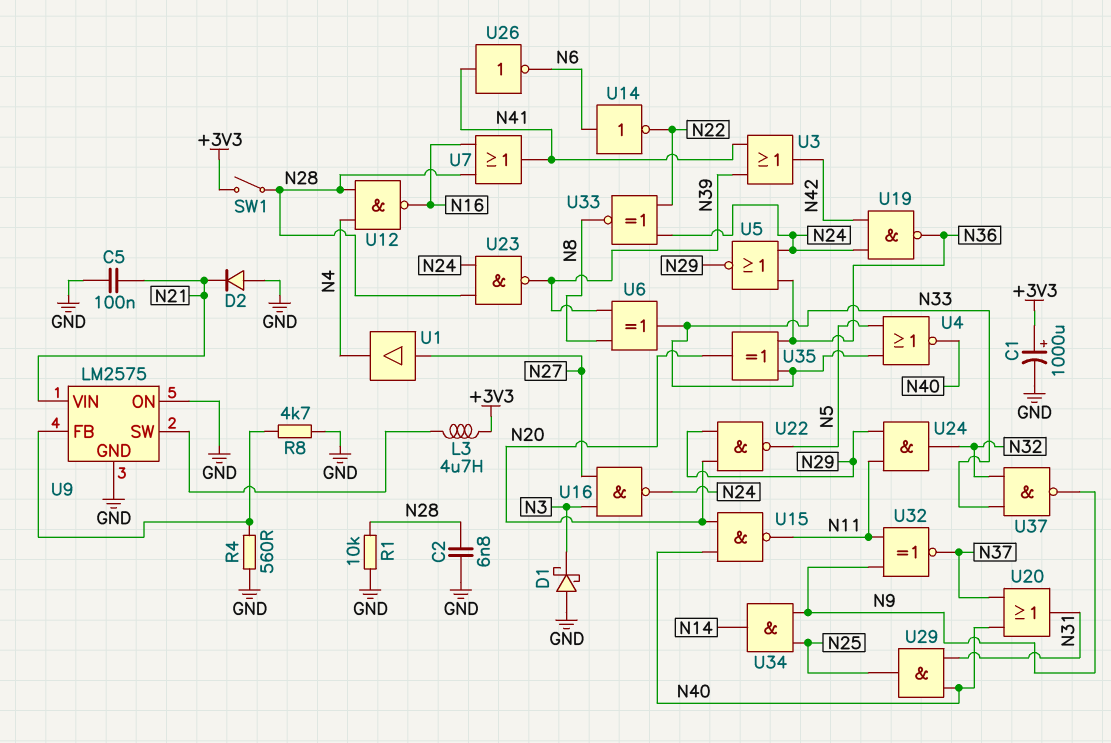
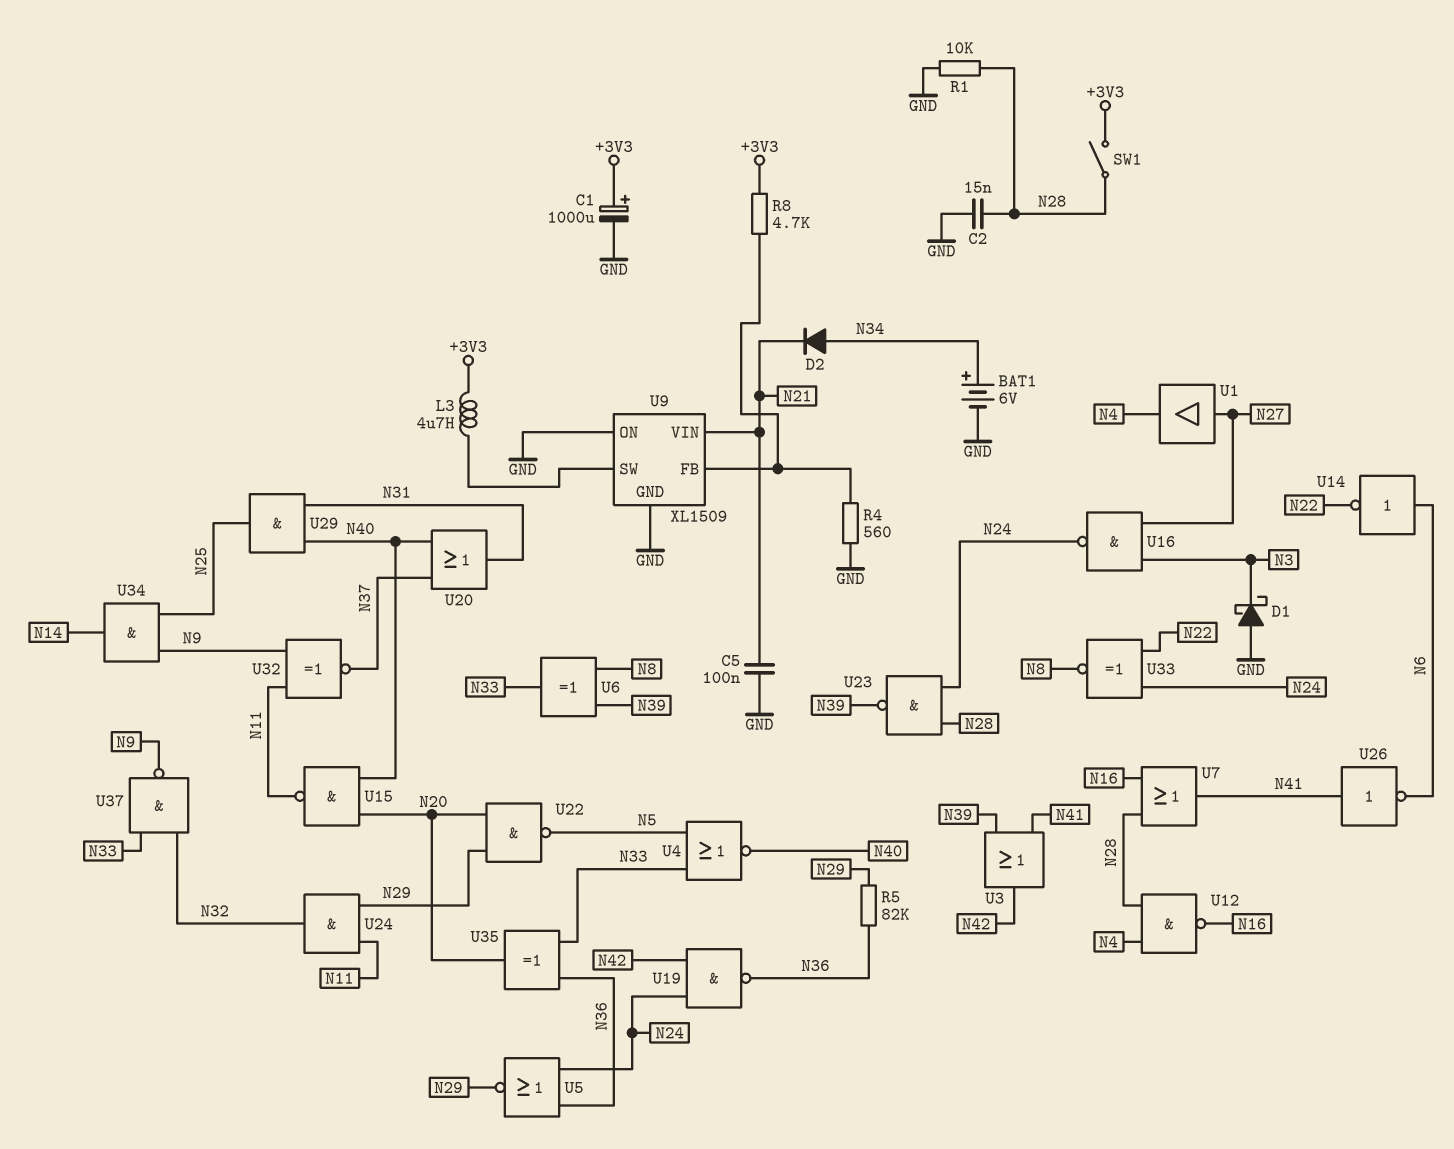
BAT1: none -> 6V (plus N34, minus GND)
C2: 6.8nF (GND, N28) -> 15nF (GND, N28)
D2: diode (A GND, K N21) -> diode (A N34, K N21)
R5: none -> 82k (N29, N36)
R8: 4.7k (GND, U9/FB) -> 4.7k (+3V3, U9/FB)
U9: LM2575 -> XL1509

